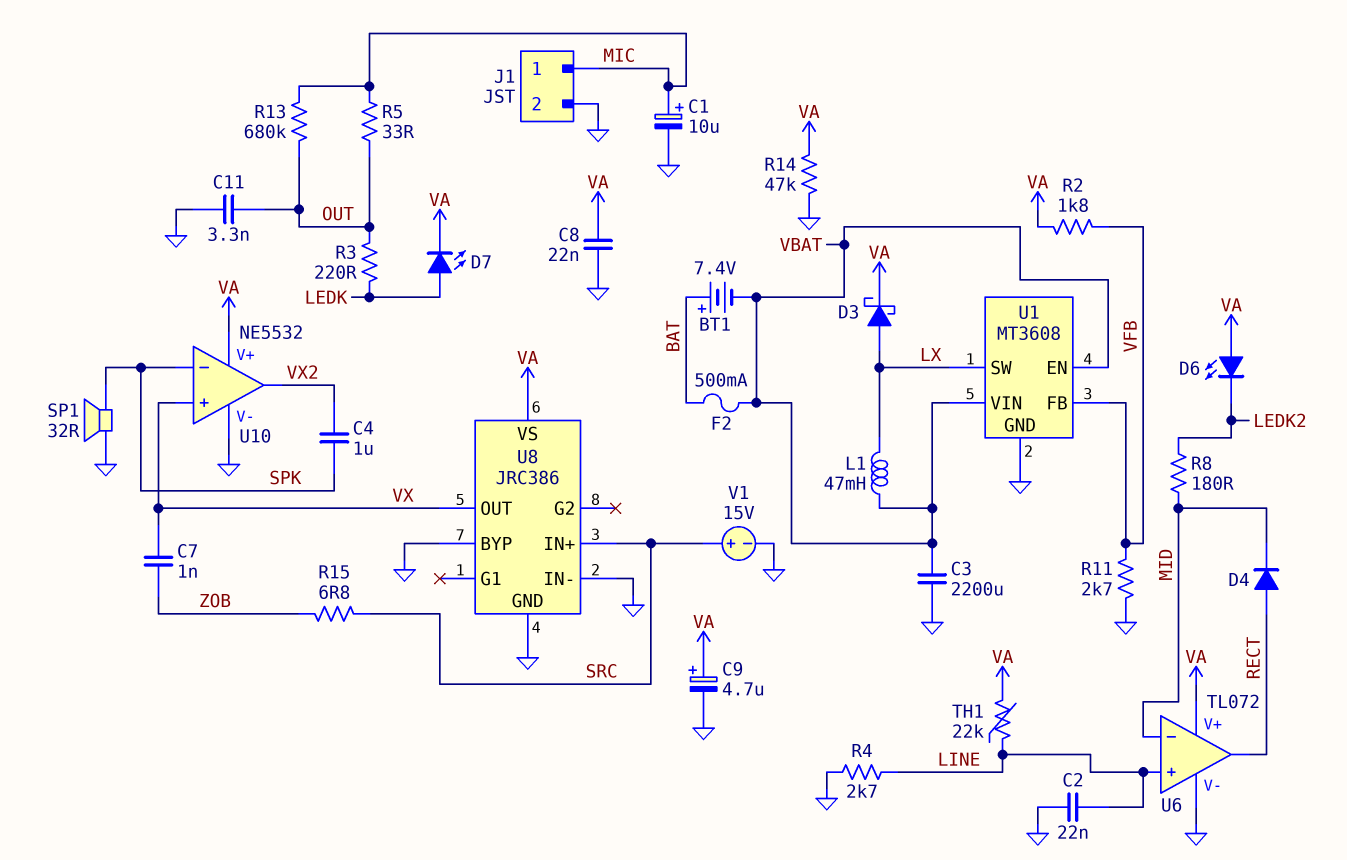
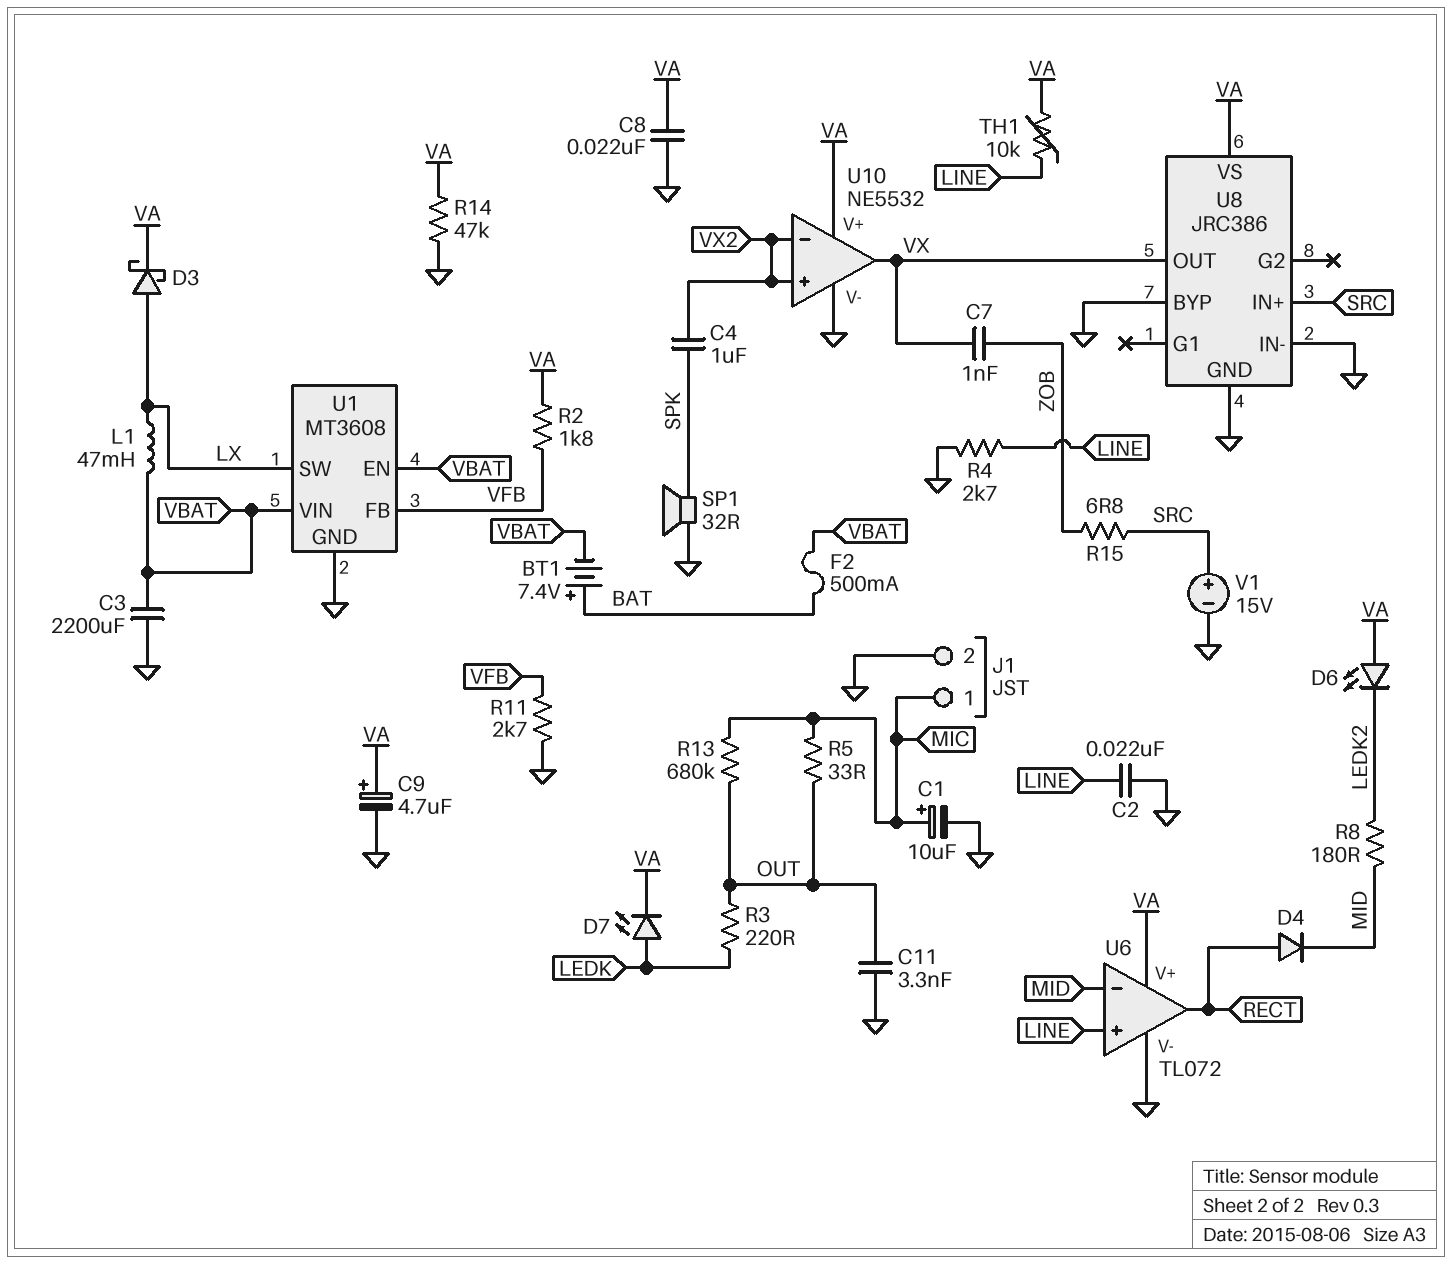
TH1: 22k (LINE, VA) -> 10k (LINE, VA)
U10 pin in+: VX -> VX2
U10 pin in-: SPK -> VX2
U10 pin out: VX2 -> VX

